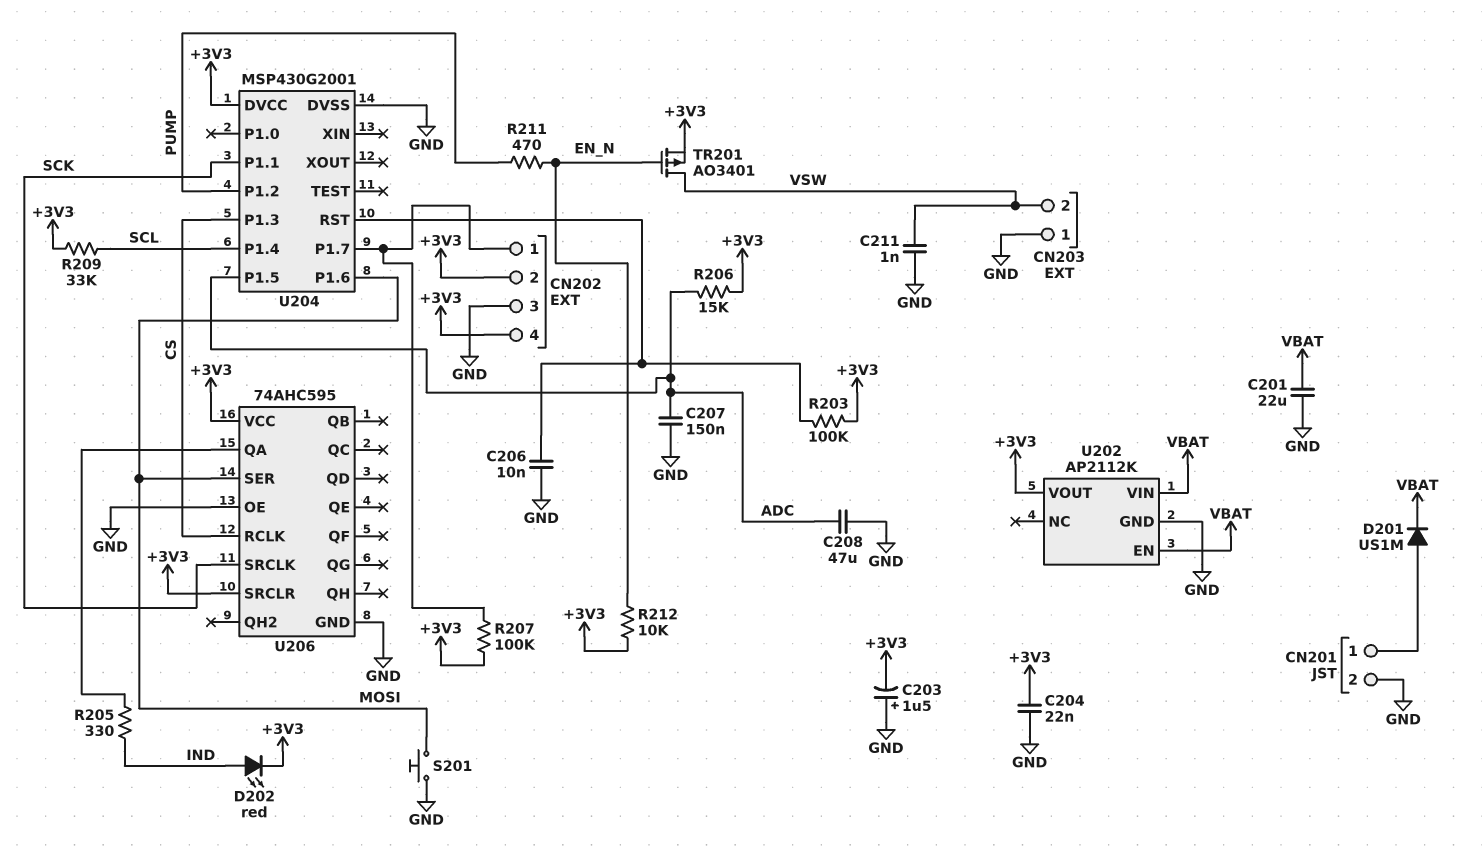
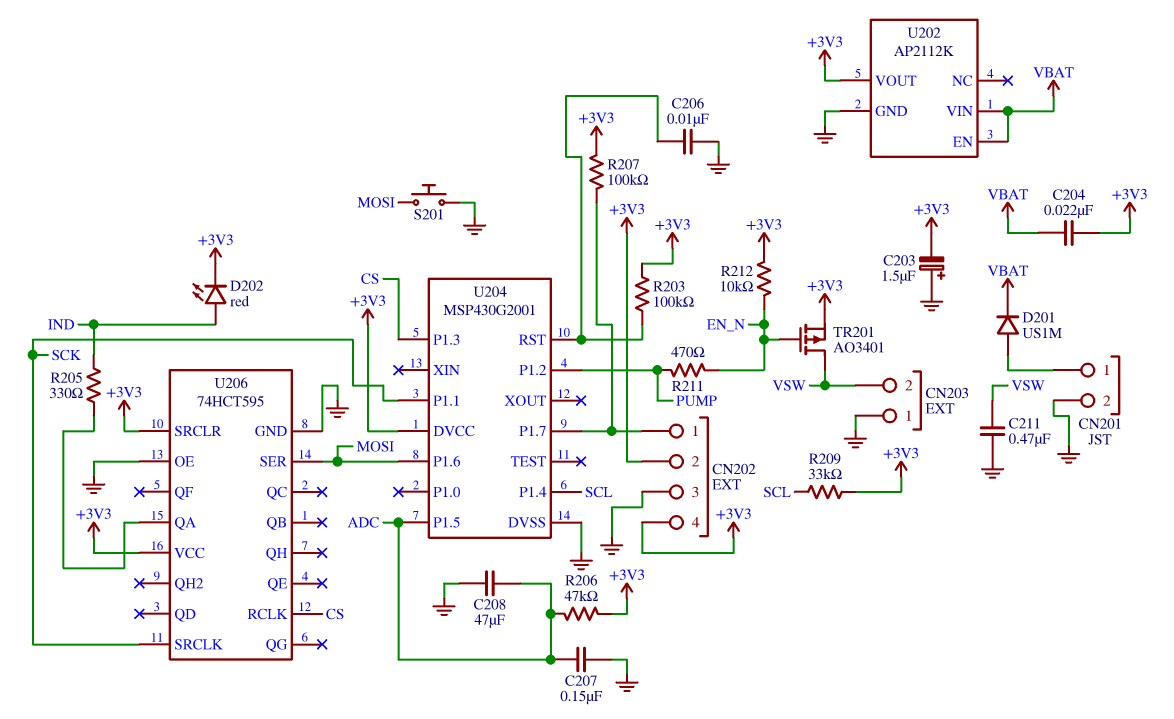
C201: 22uF (GND, VBAT) -> none
C204: 22nF (+3V3, GND) -> 22nF (+3V3, VBAT)
C211: 1nF (GND, VSW) -> 470nF (GND, VSW)
R206: 15k (+3V3, ADC) -> 47k (+3V3, ADC)
U206: 74AHC595 -> 74HCT595

